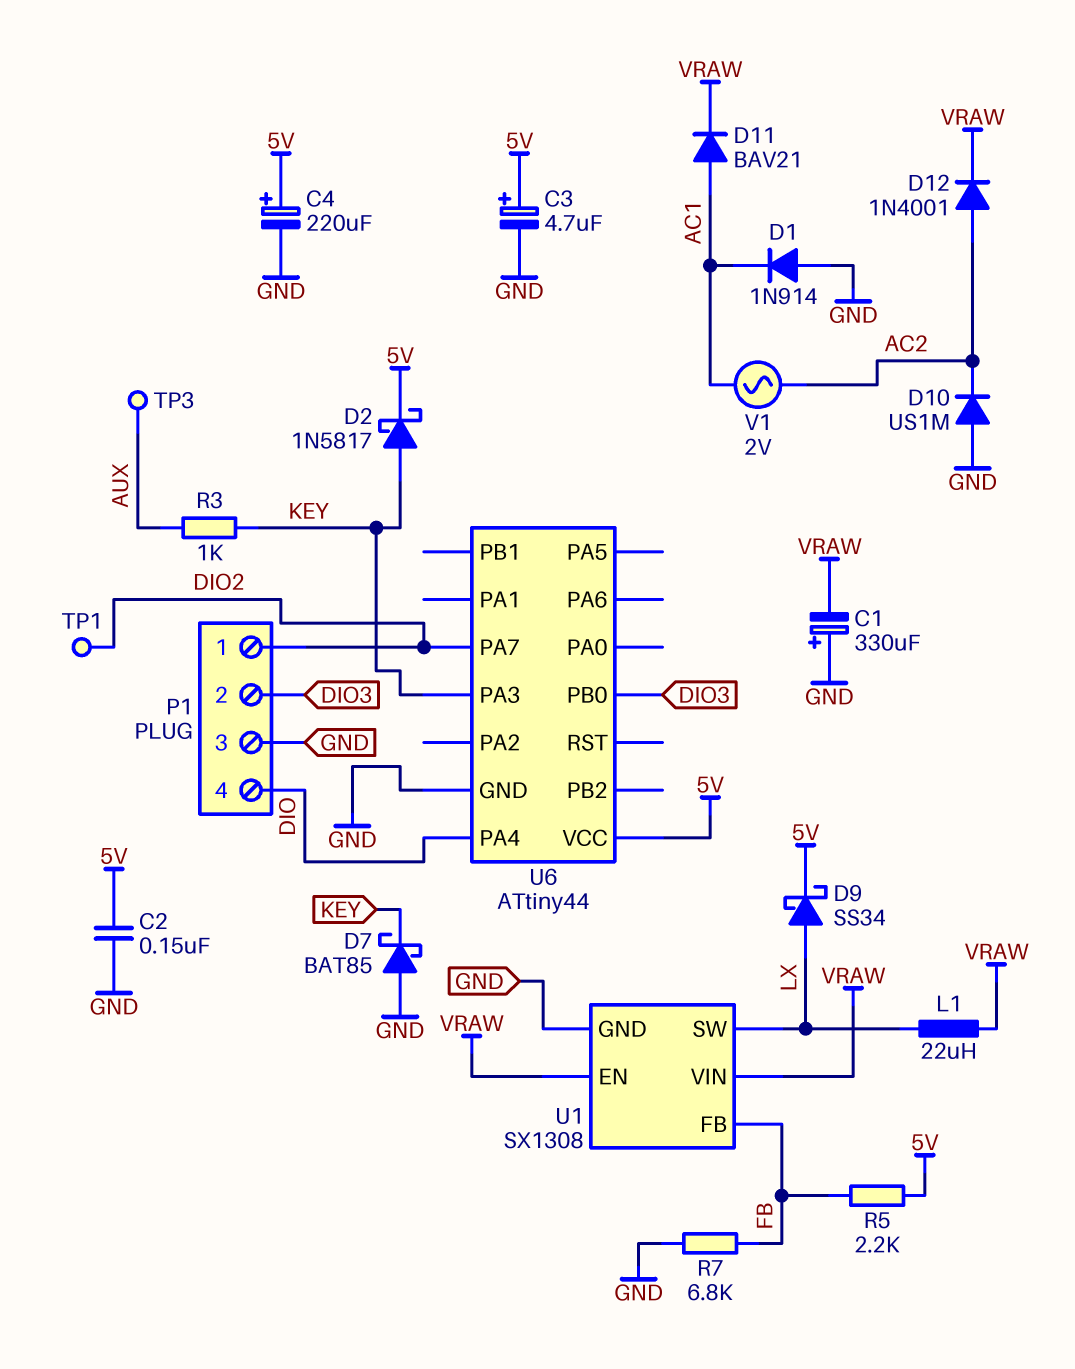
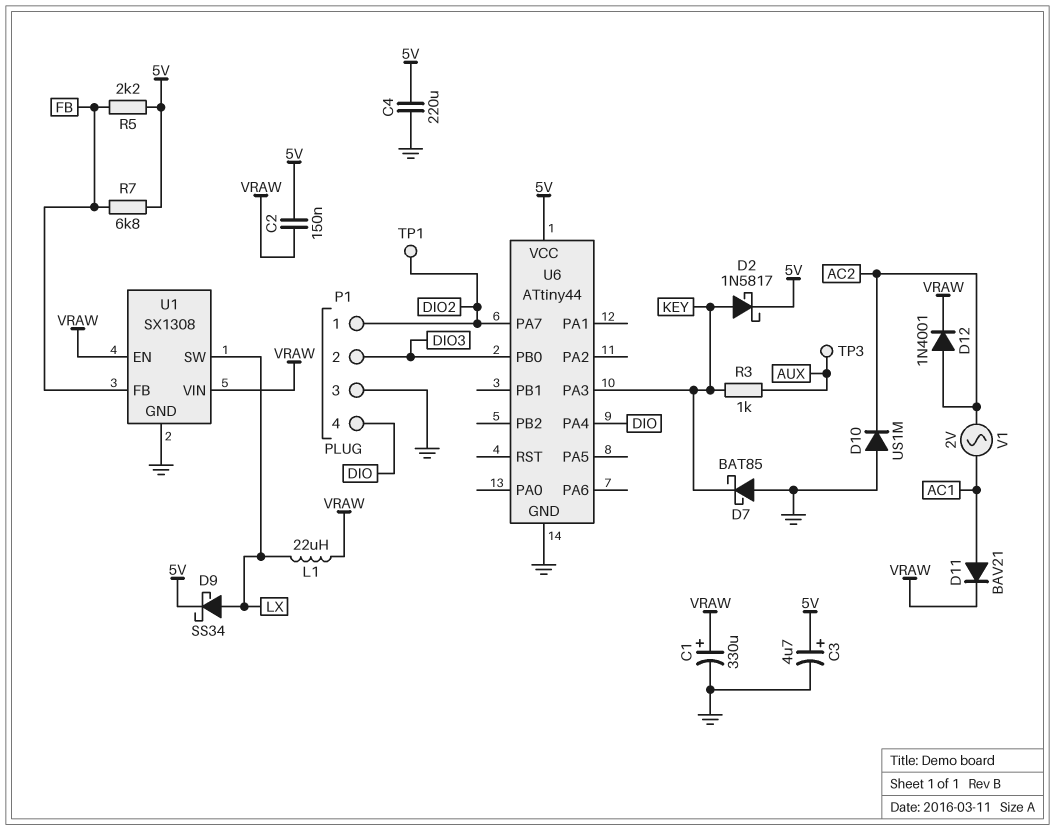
C1: 330uF (plus GND, minus VRAW) -> 330uF (plus VRAW, minus GND)
C2: 150nF (5V, GND) -> 150nF (5V, VRAW)
C4: 220uF (plus 5V, minus GND) -> 220uF (5V, GND)
D1: diode 1N914 (A GND, K AC1) -> none
R7: 6.8k (FB, GND) -> 6.8k (5V, FB)

